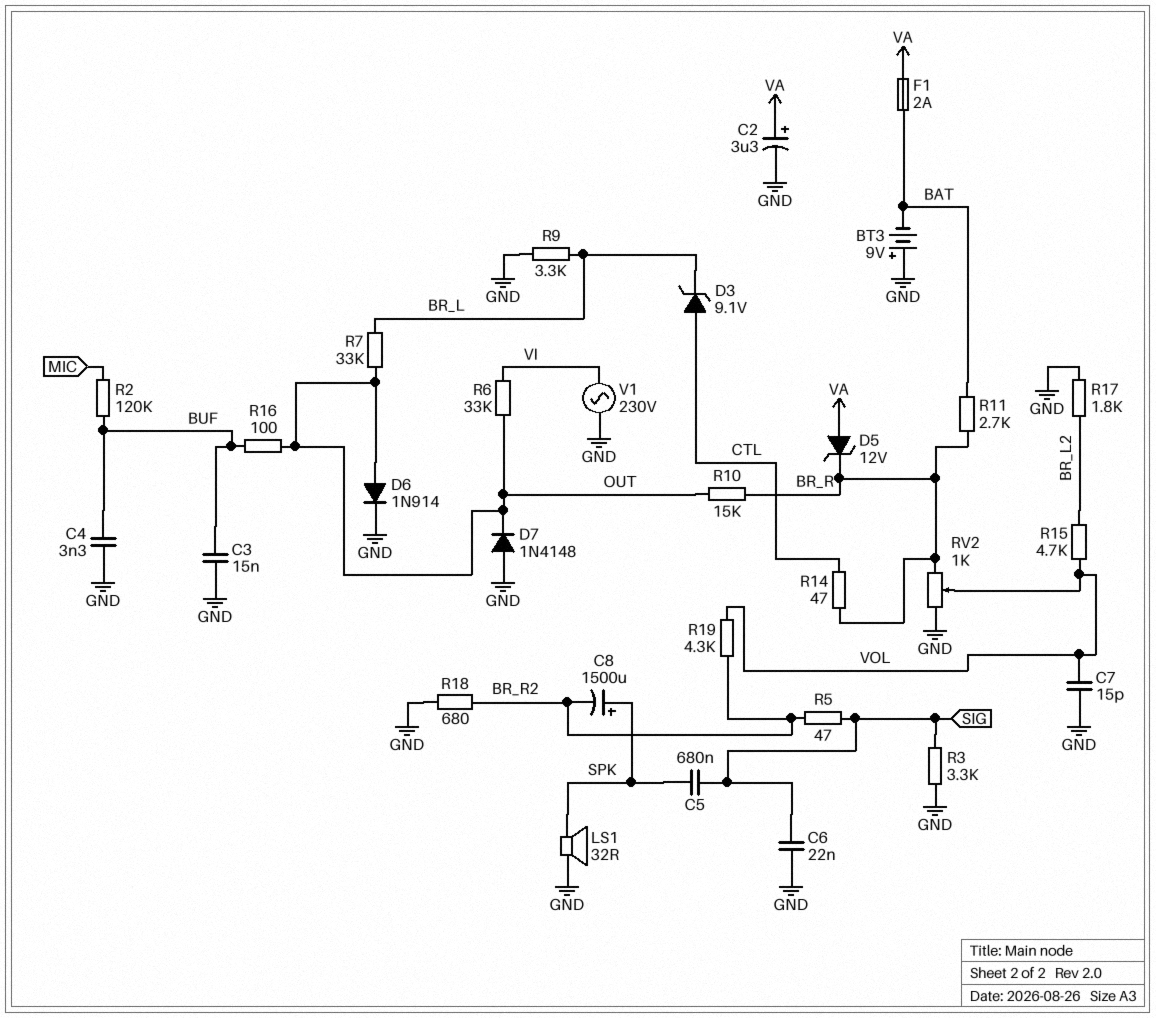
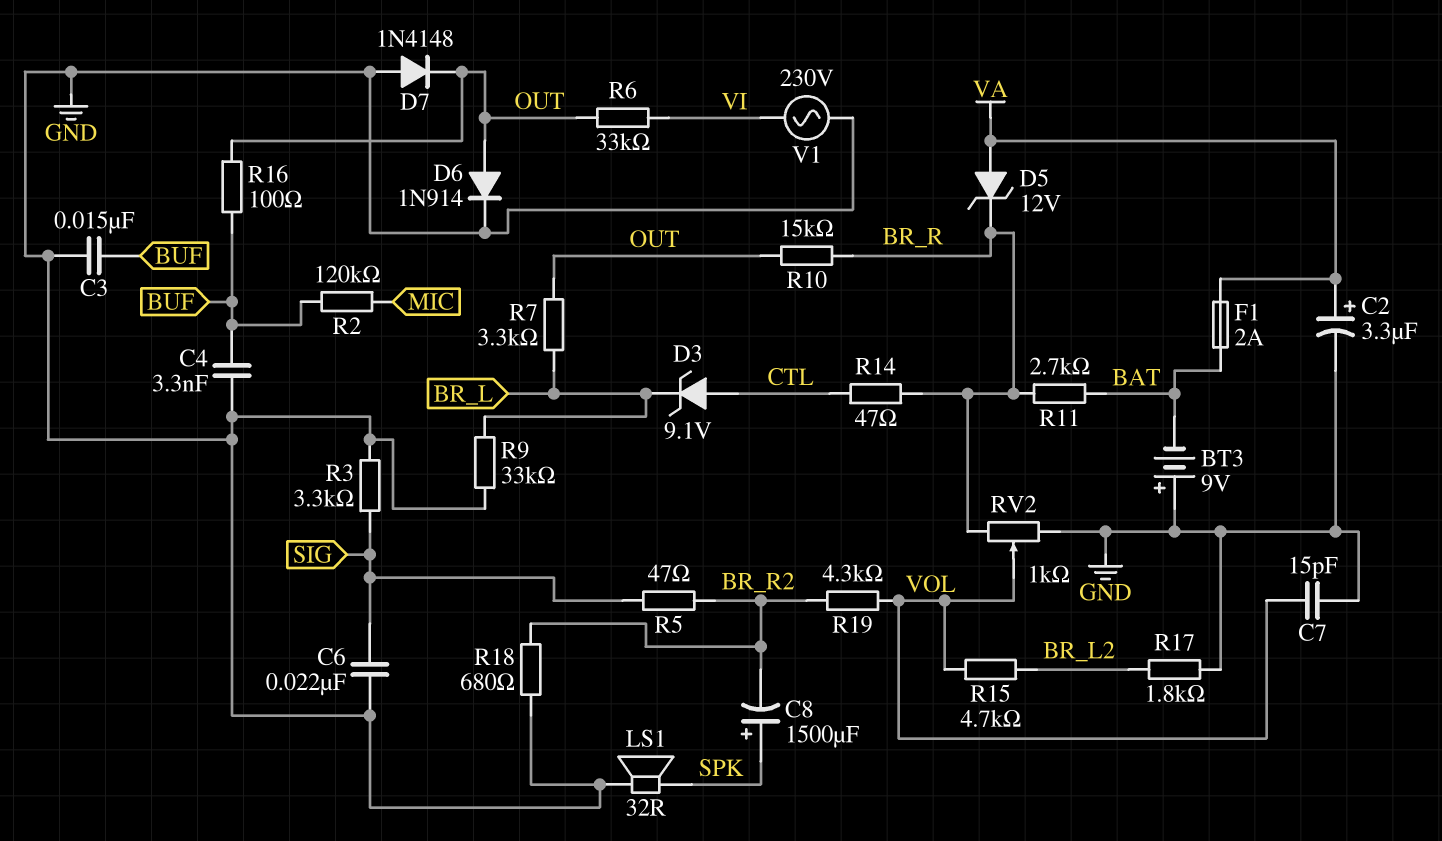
C5: 680nF (SIG, SPK) -> none
R7: 33k (BR_L, OUT) -> 3.3k (BR_L, OUT)
R9: 3.3k (BR_L, GND) -> 33k (BR_L, GND)

